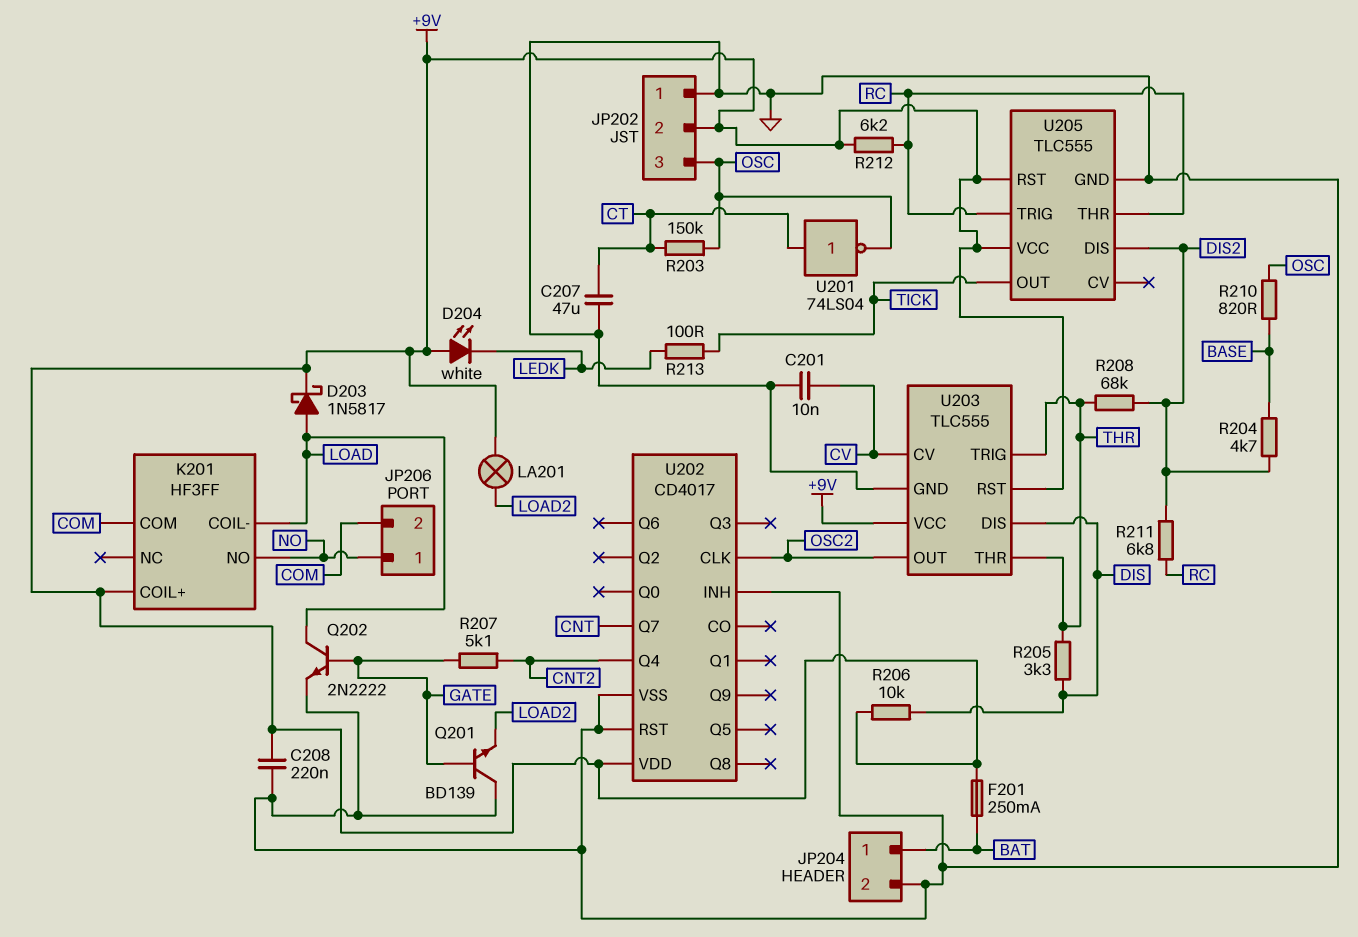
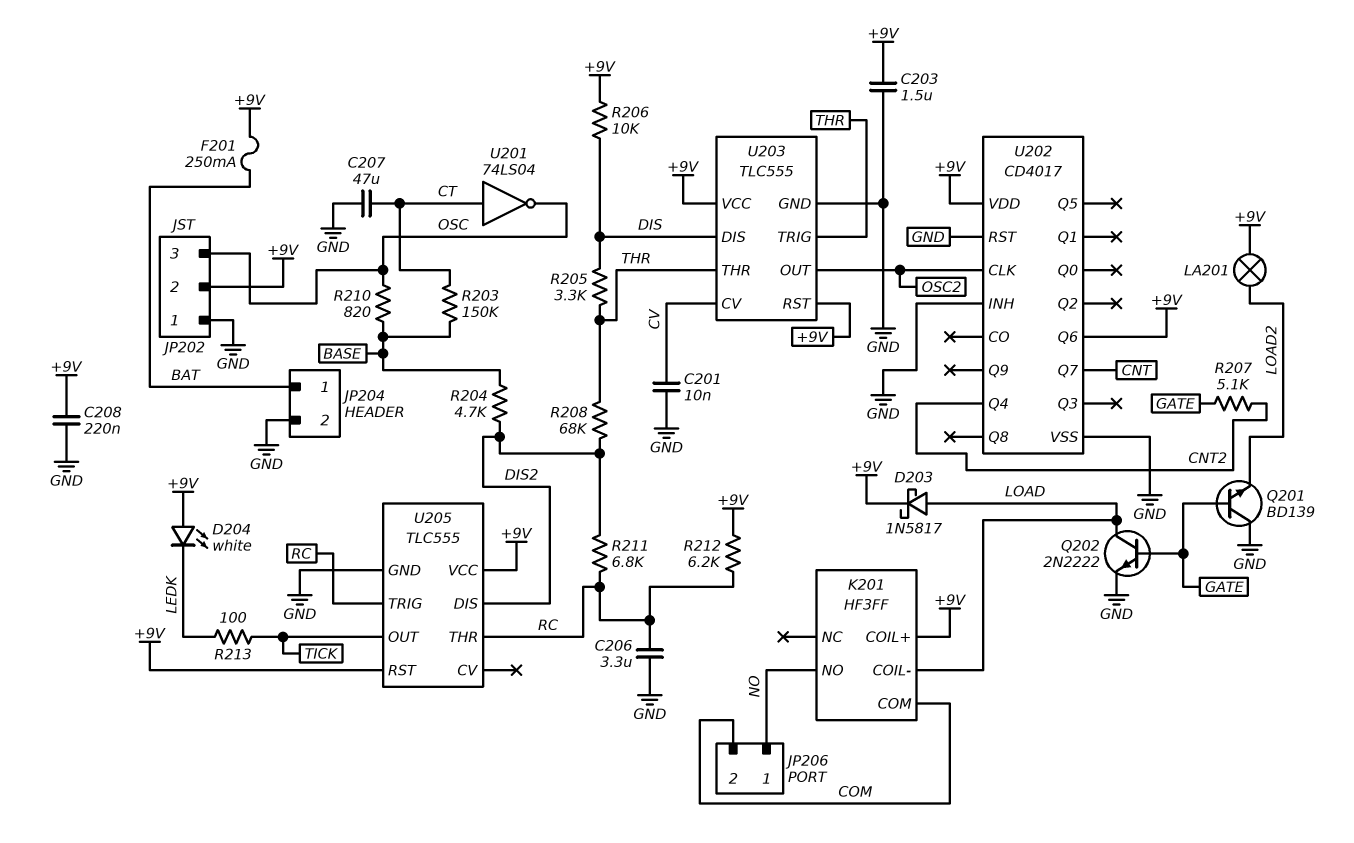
C203: none -> 1.5uF (+9V, GND)
C206: none -> 3.3uF (GND, RC)
R203: 150k (CT, OSC) -> 150k (BASE, CT)
U202 pin Q6: none -> +9V

